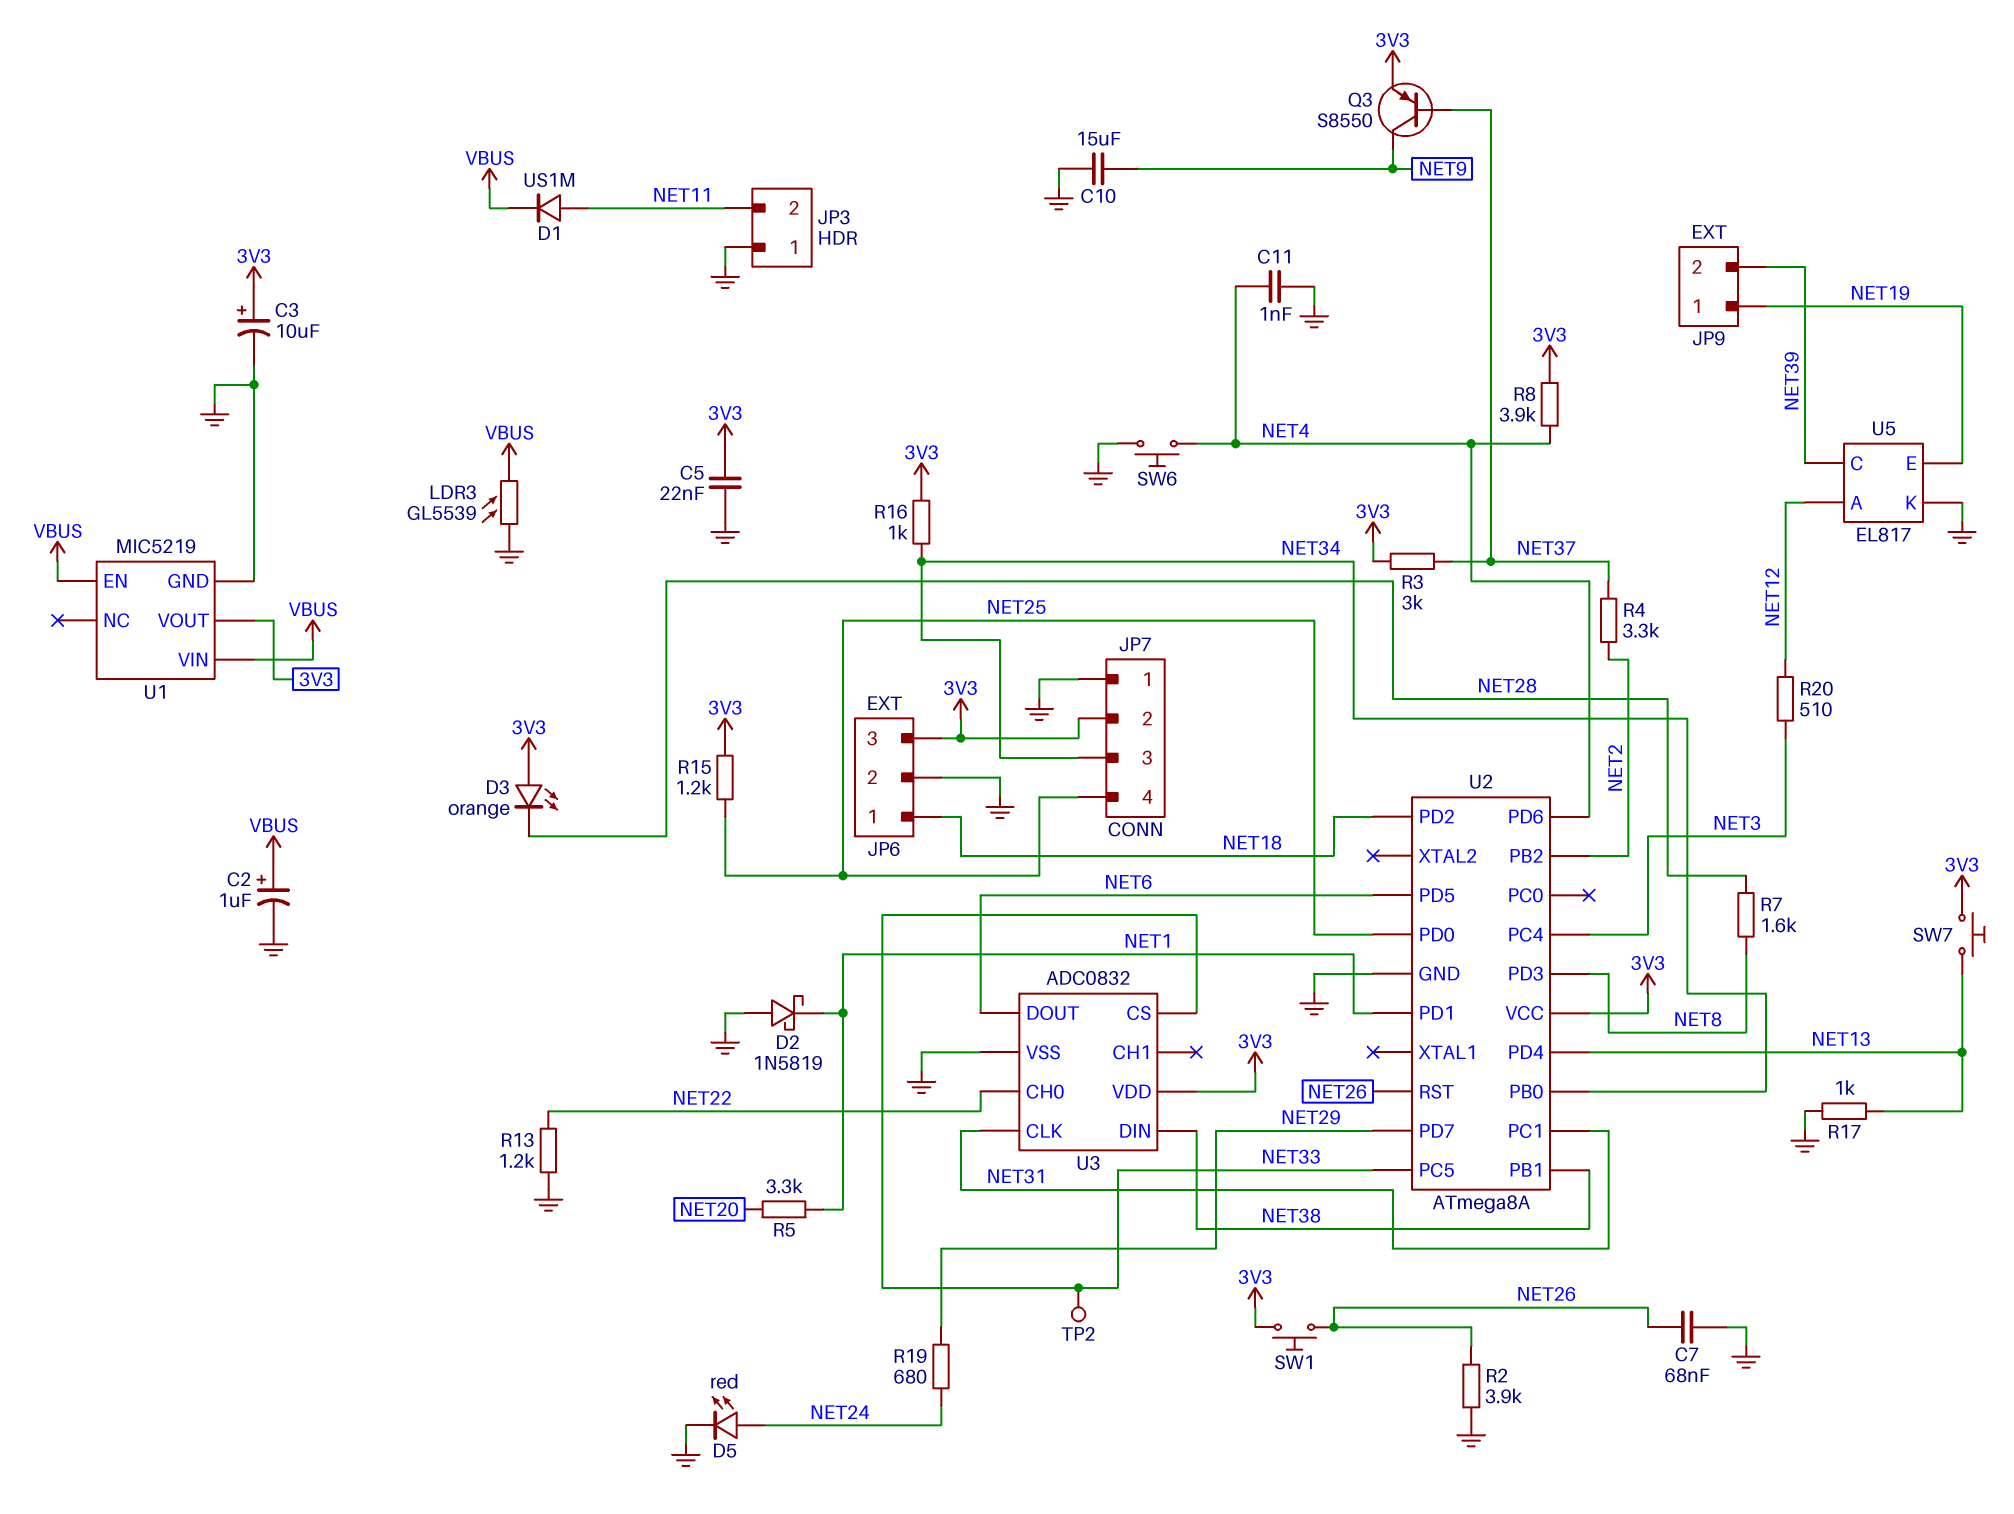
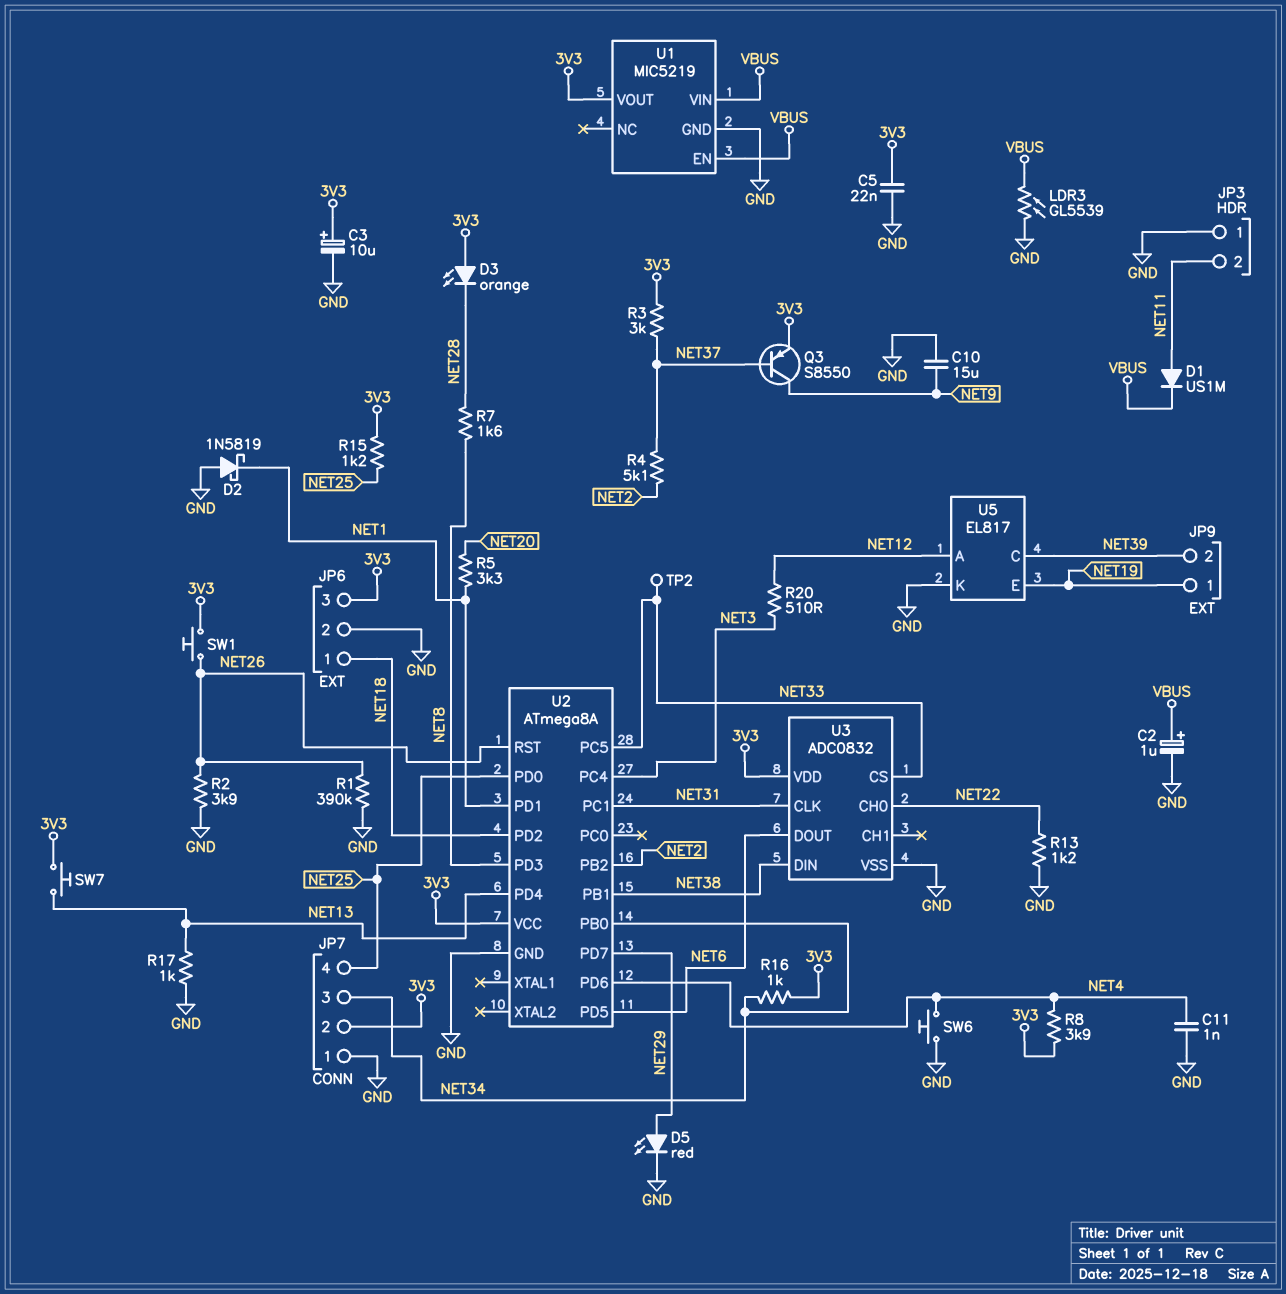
C7: 68nF (GND, NET26) -> none
D5: LED red (A NET24, K GND) -> LED red (A NET29, K GND)
R1: none -> 390k (GND, NET26)
R4: 3.3k (NET2, NET37) -> 5.1k (NET2, NET37)
R19: 680 (NET24, NET29) -> none

